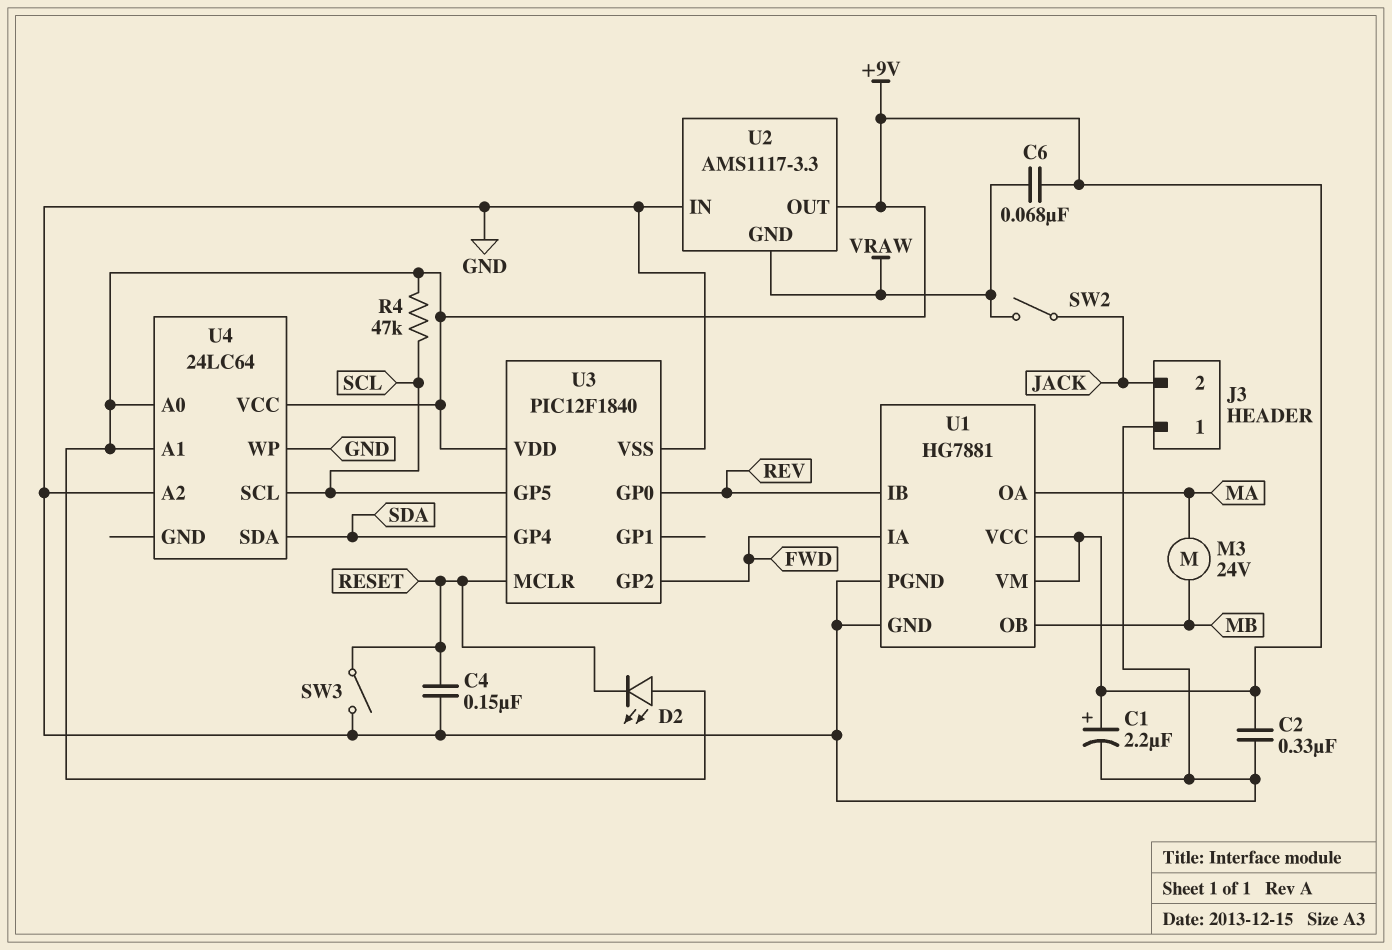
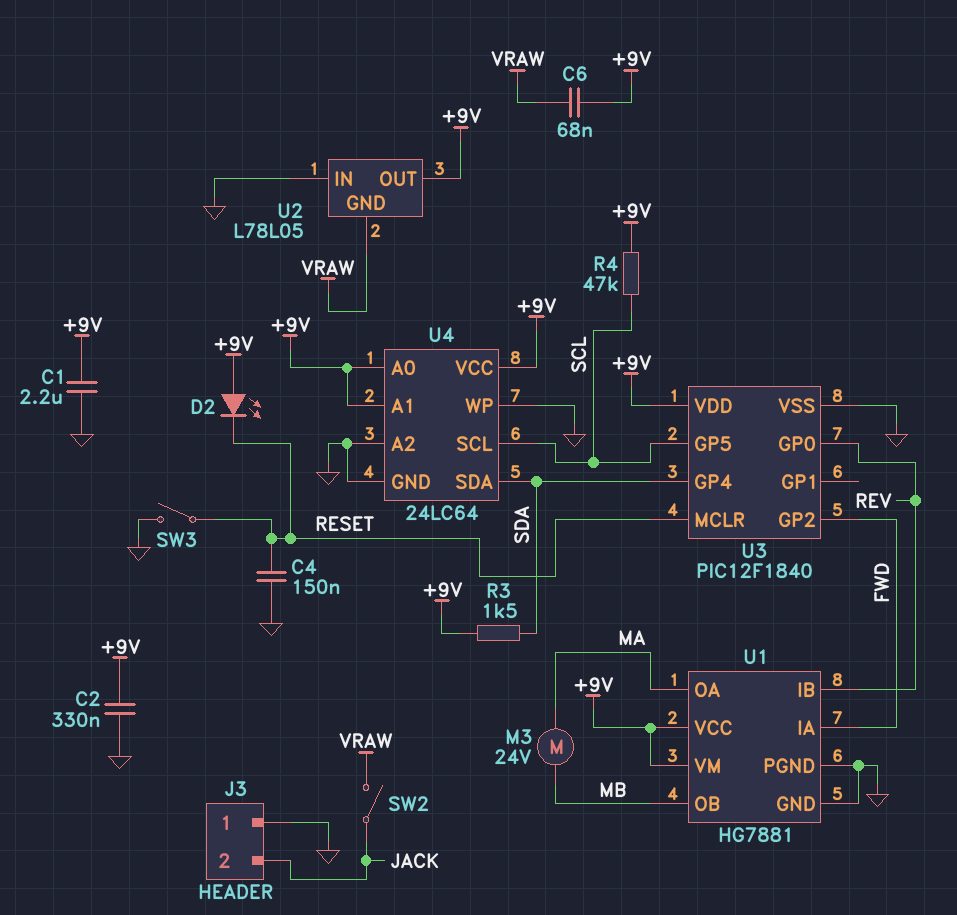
C1: 2.2uF (plus +9V, minus GND) -> 2.2uF (+9V, GND)
R3: none -> 1.5k (+9V, SDA)
U2: AMS1117-3.3 -> L78L05
U4 pin GND: none -> GND

